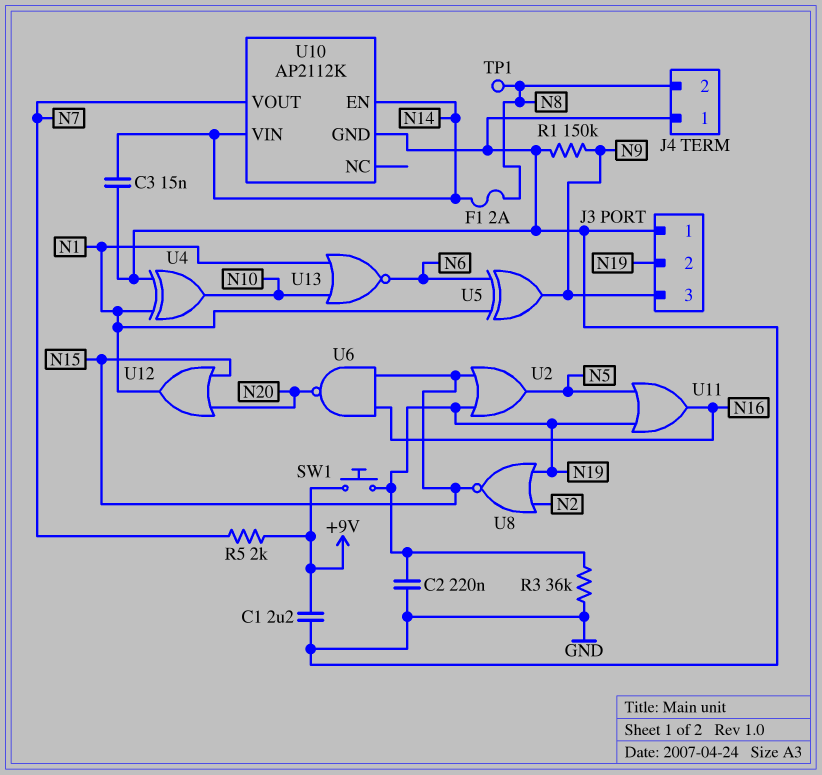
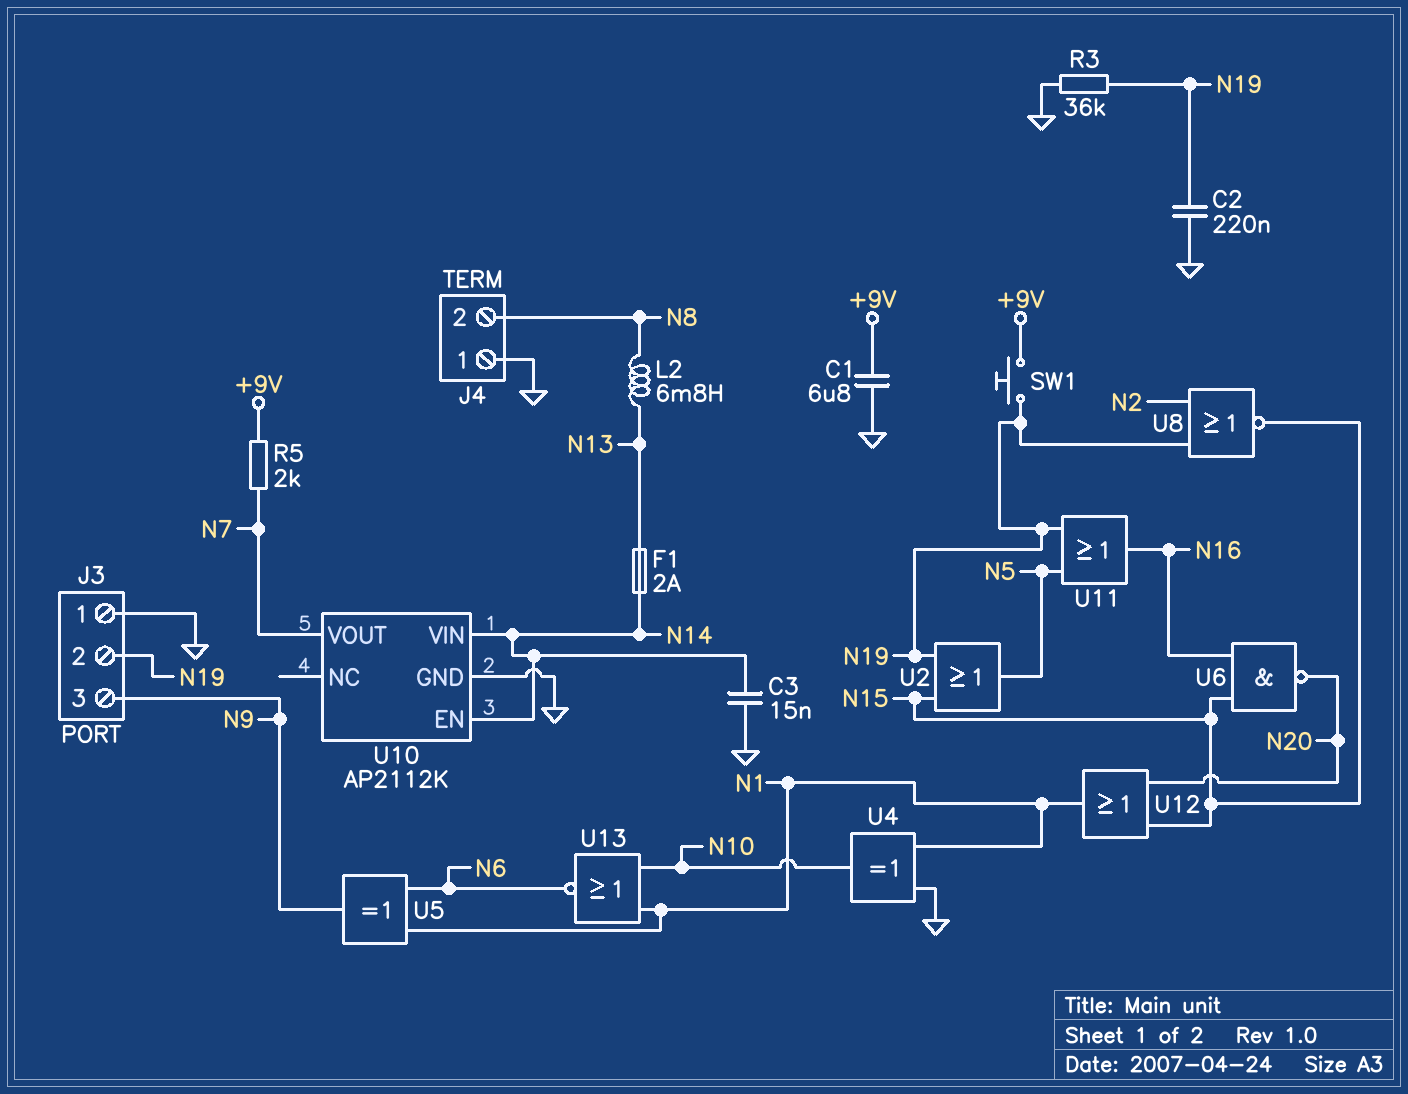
C1: 2.2uF (+9V, GND) -> 6.8uF (+9V, GND)
F1: 2A (N8, N14) -> 2A (N13, N14)
L2: none -> 6.8mH (N8, N13)
R1: 150k (GND, N9) -> none
TP1: test point (N8) -> none

